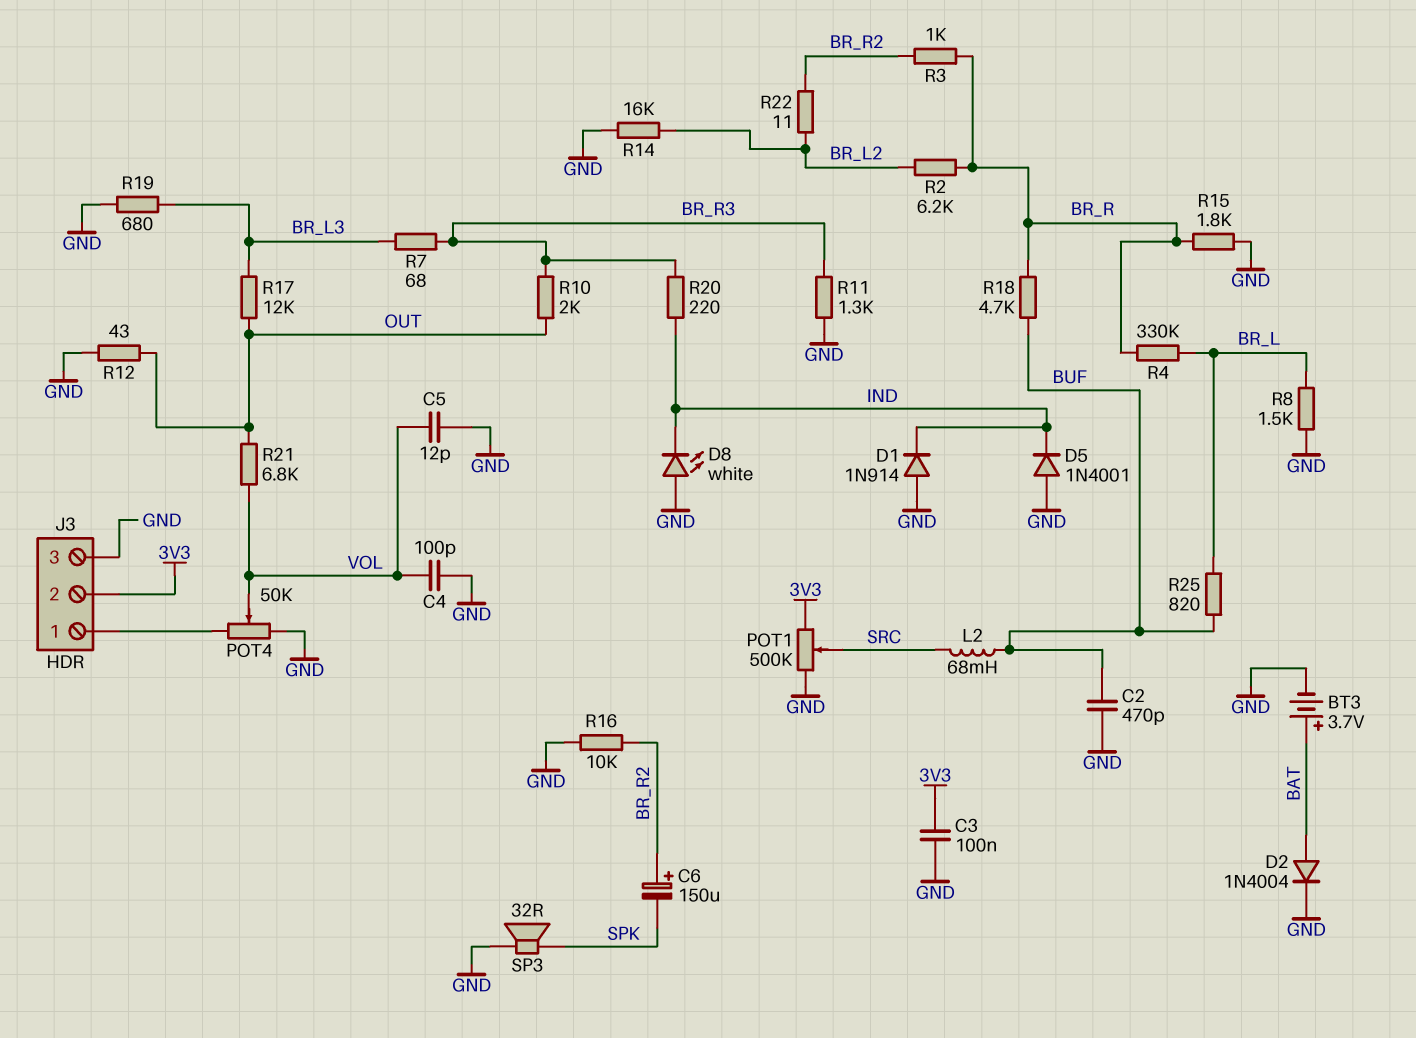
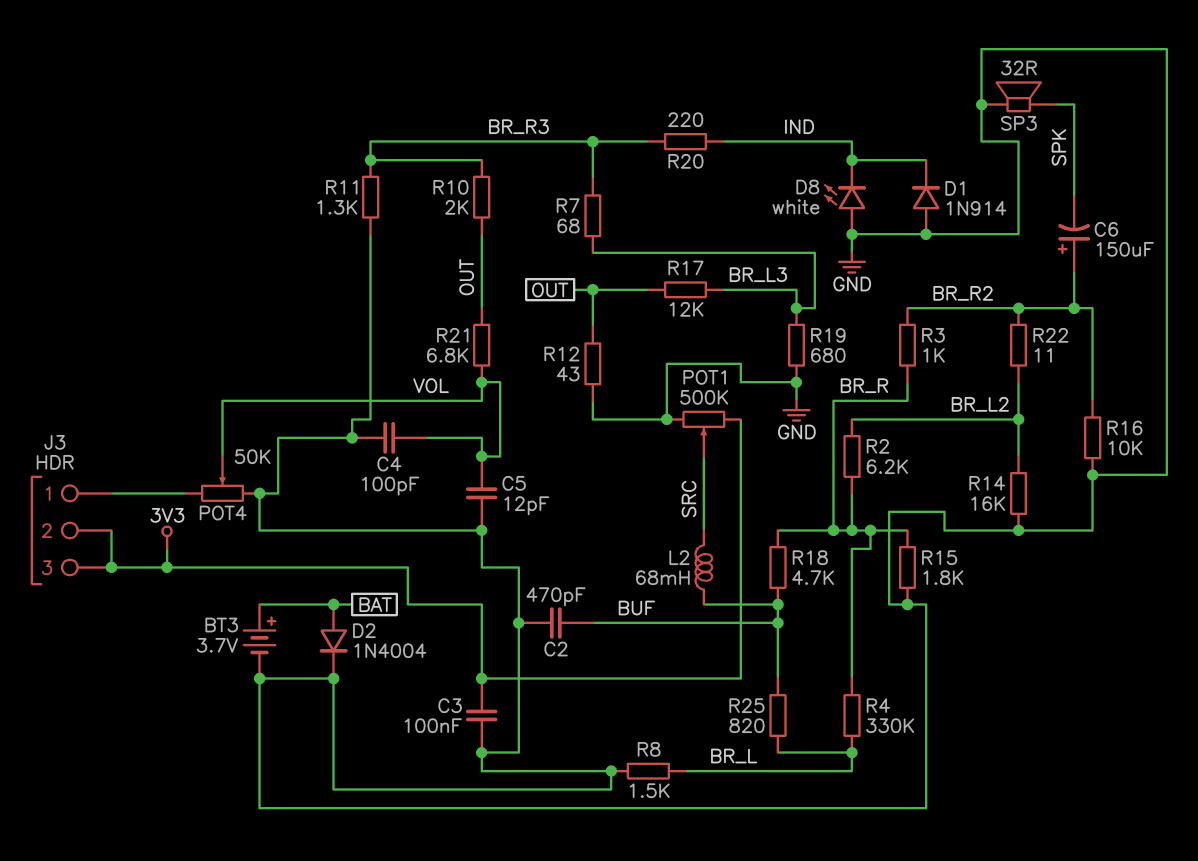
D5: diode 1N4001 (A GND, K IND) -> none
J3 pin 3: GND -> 3V3

